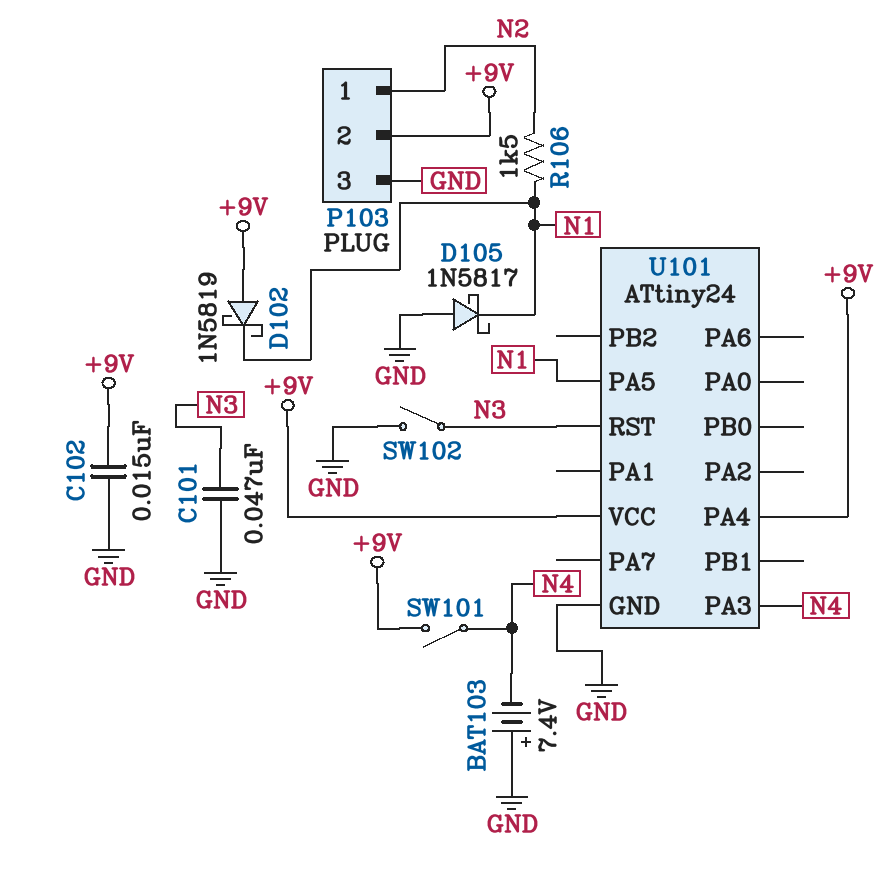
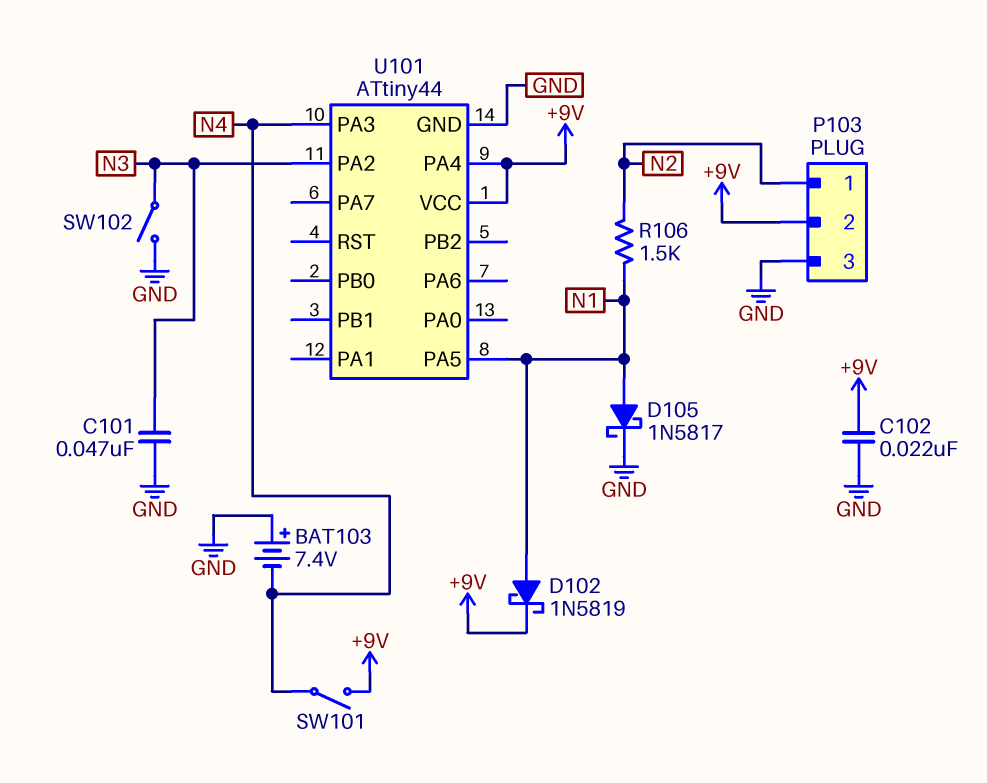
C102: 15nF (+9V, GND) -> 22nF (+9V, GND)
D102: schottky 1N5819 (A +9V, K N1) -> schottky 1N5819 (A N1, K +9V)
D105: schottky 1N5817 (A GND, K N1) -> schottky 1N5817 (A N1, K GND)
U101: ATtiny24 -> ATtiny44
U101 pin PA2: none -> N3
U101 pin RST: N3 -> none

